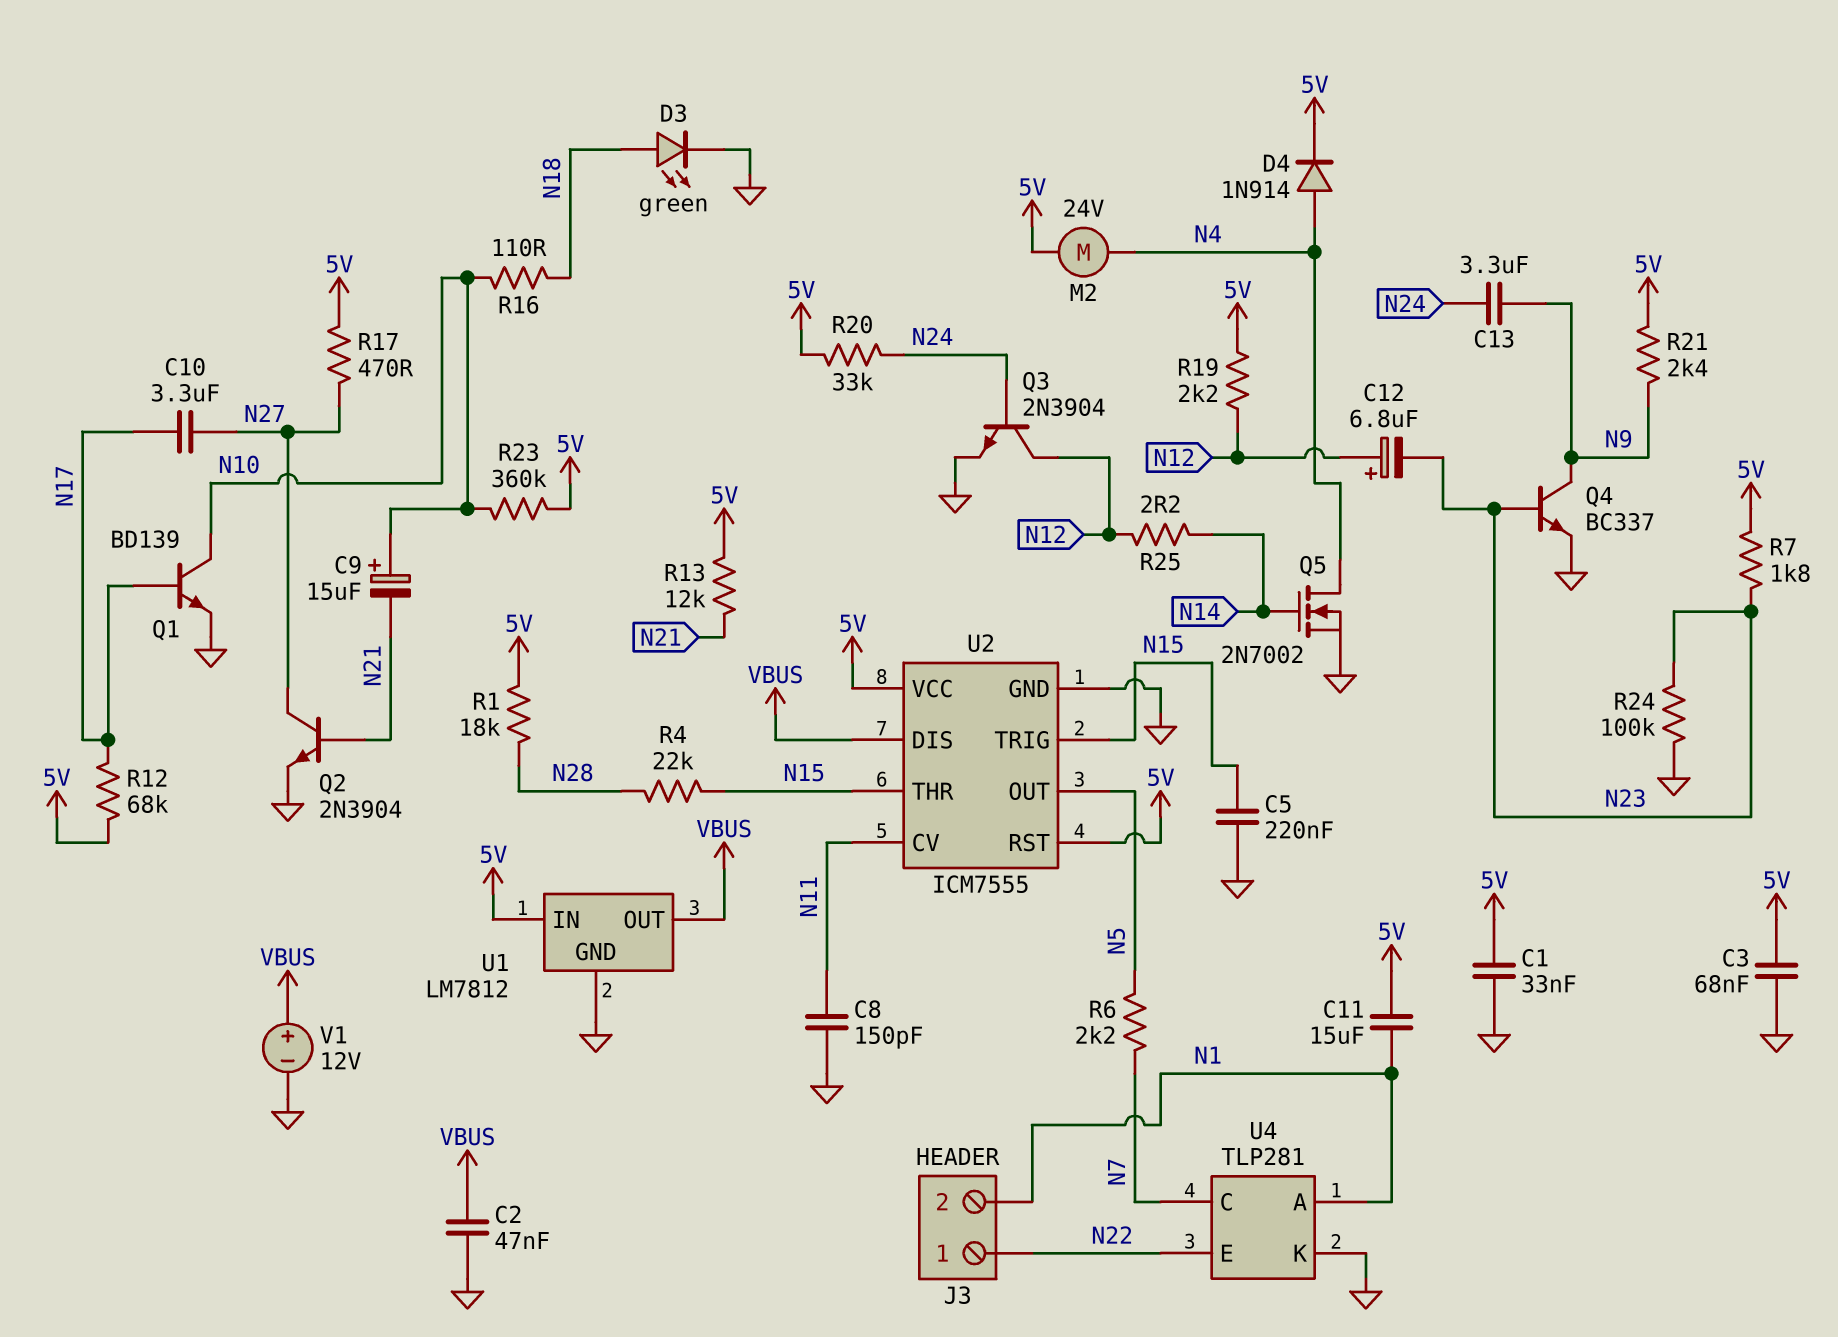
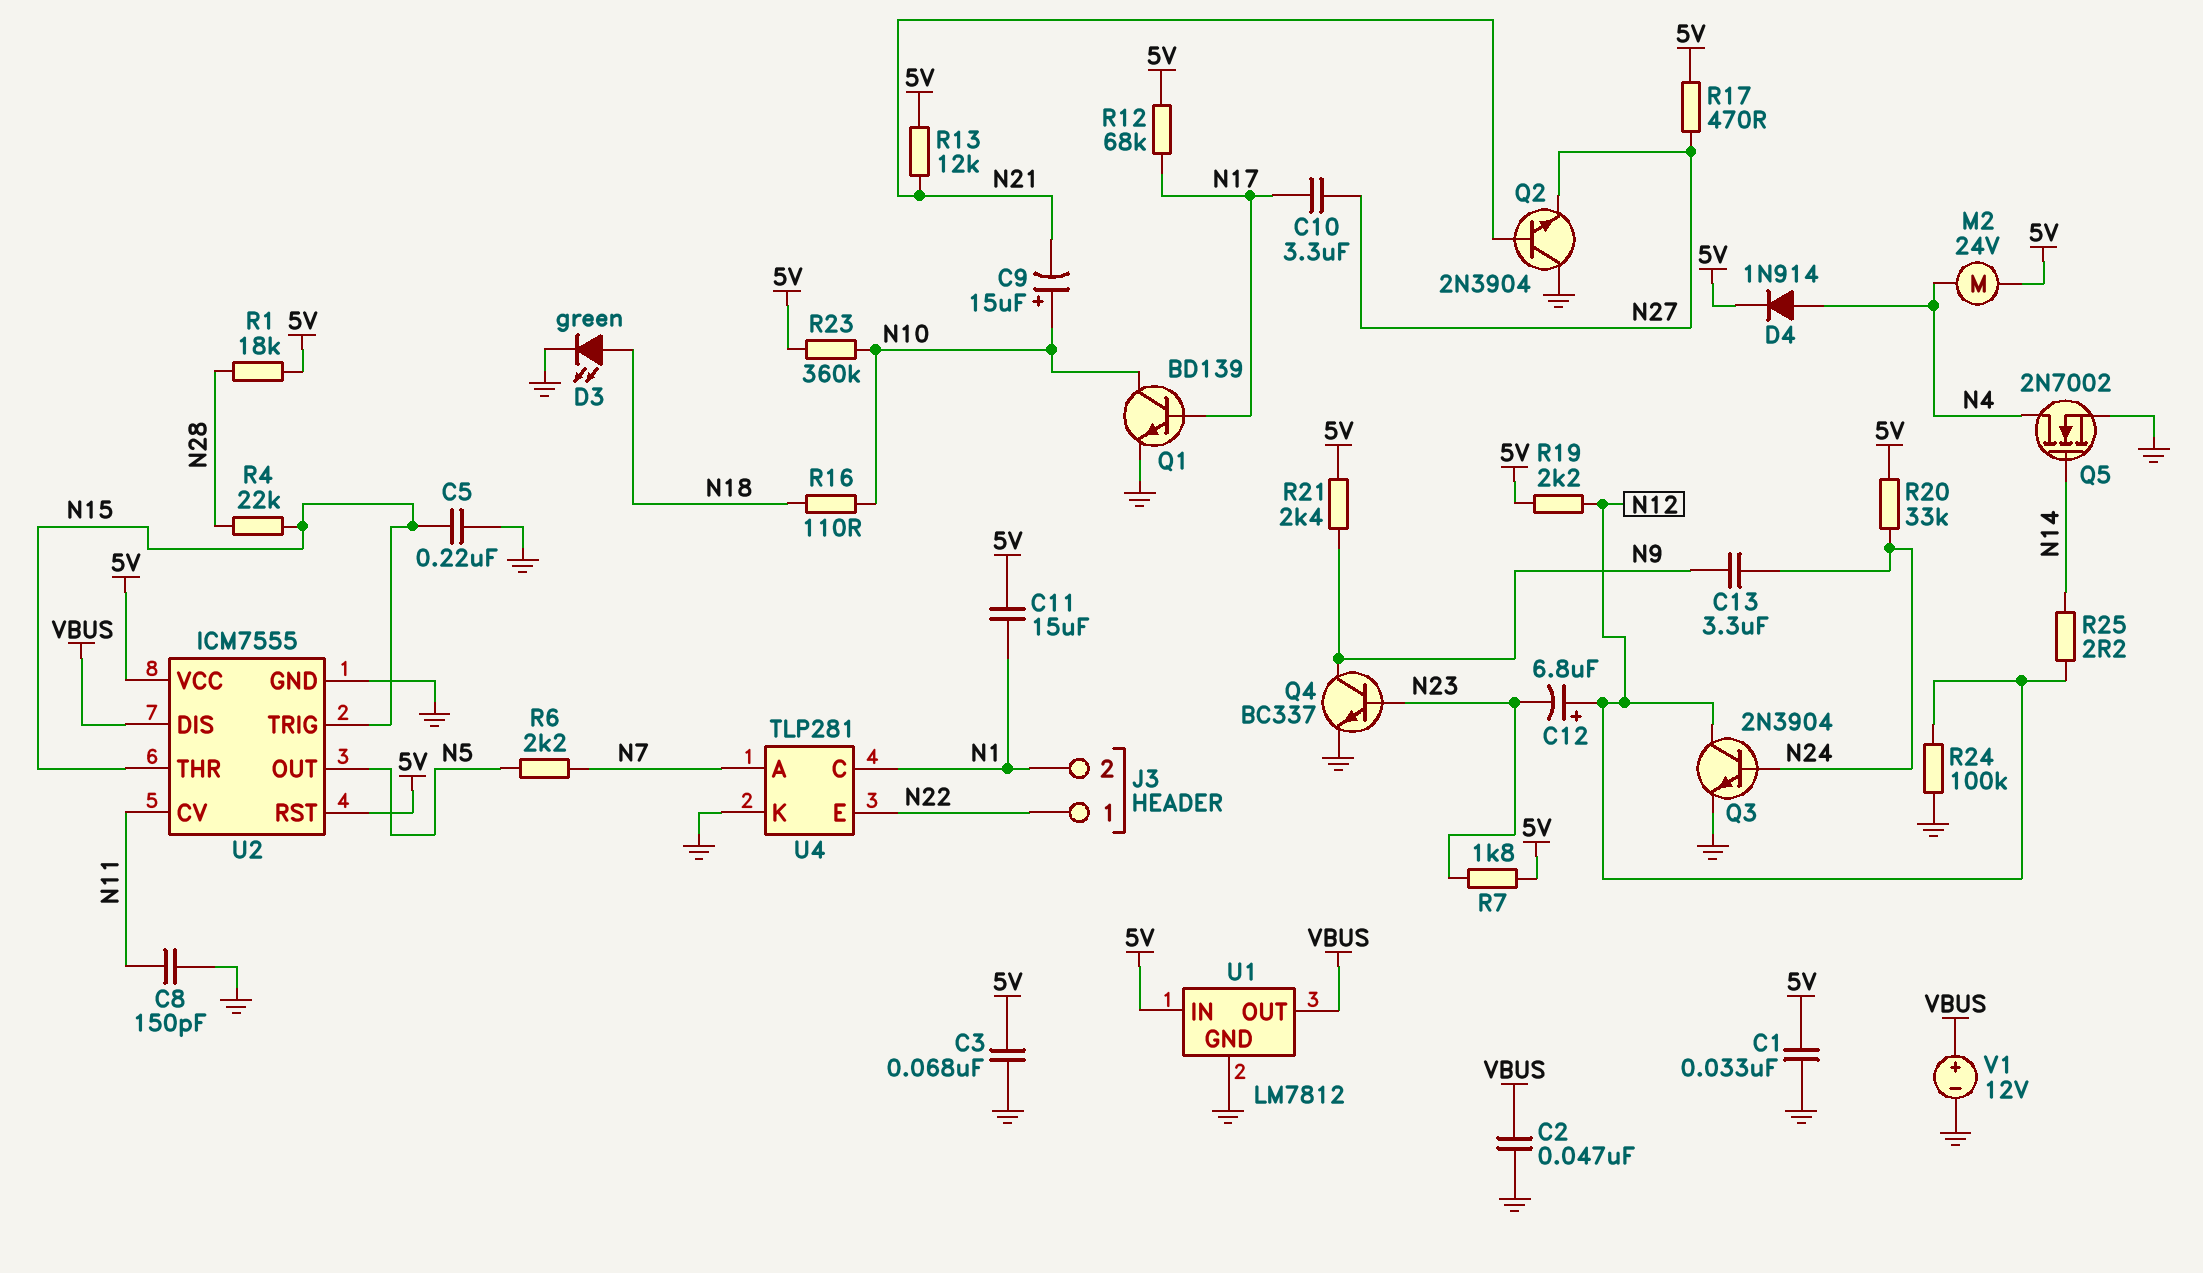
Q2: NPN 2N3904 (B N21, C N27, E GND) -> NPN 2N3904 (B N21, C GND, E N27)
R24: 100k (GND, N23) -> 100k (GND, N12)
U4 pin A: N1 -> N7
U4 pin C: N7 -> N1

